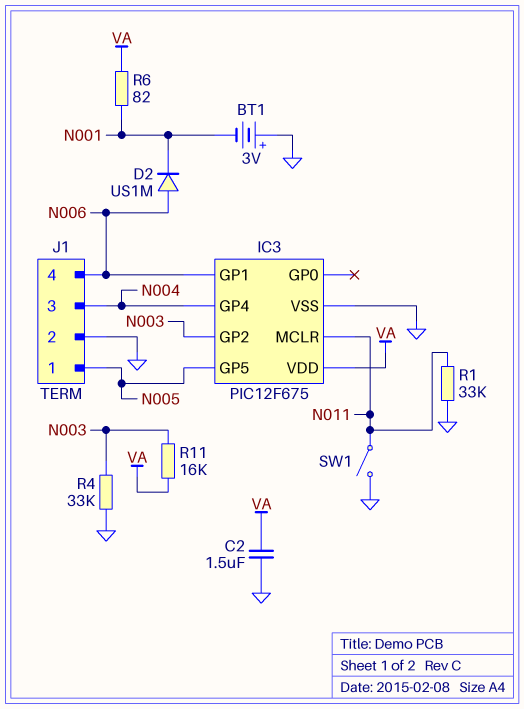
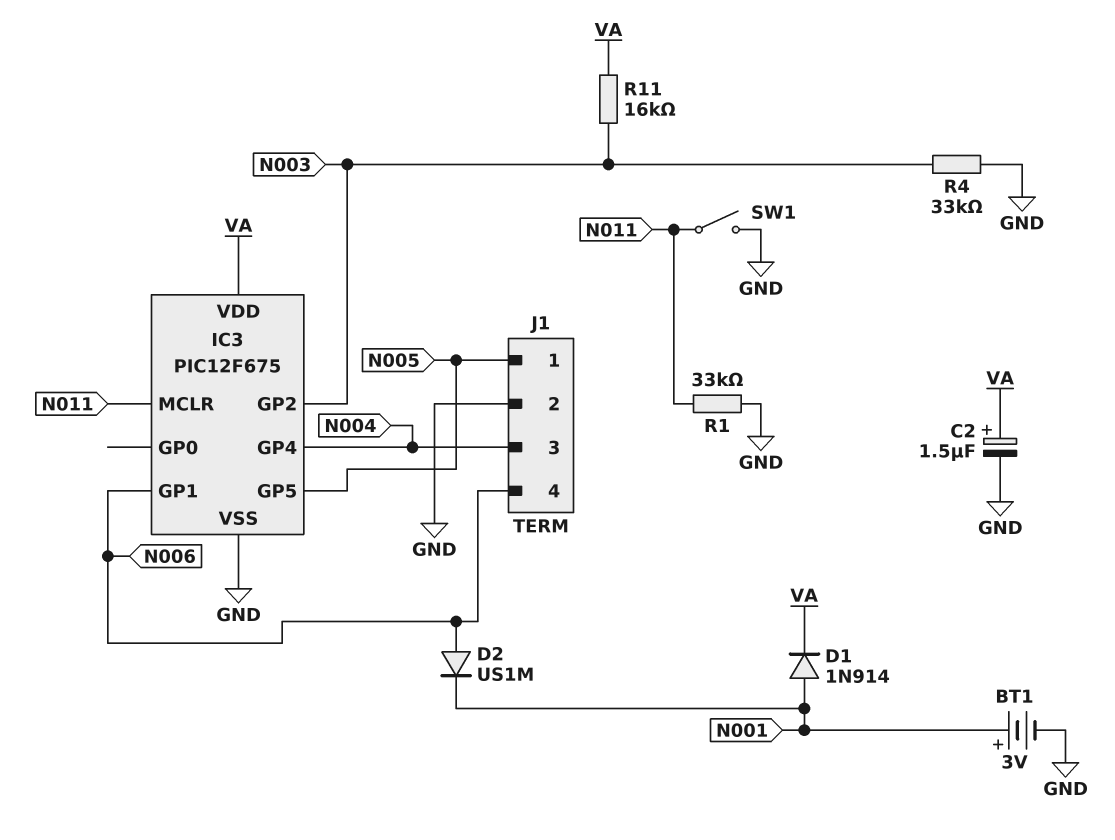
BT1: 3V (plus GND, minus N001) -> 3V (plus N001, minus GND)
C2: 1.5uF (GND, VA) -> 1.5uF (plus VA, minus GND)
D1: none -> diode 1N914 (A N001, K VA)
R6: 82 (N001, VA) -> none

